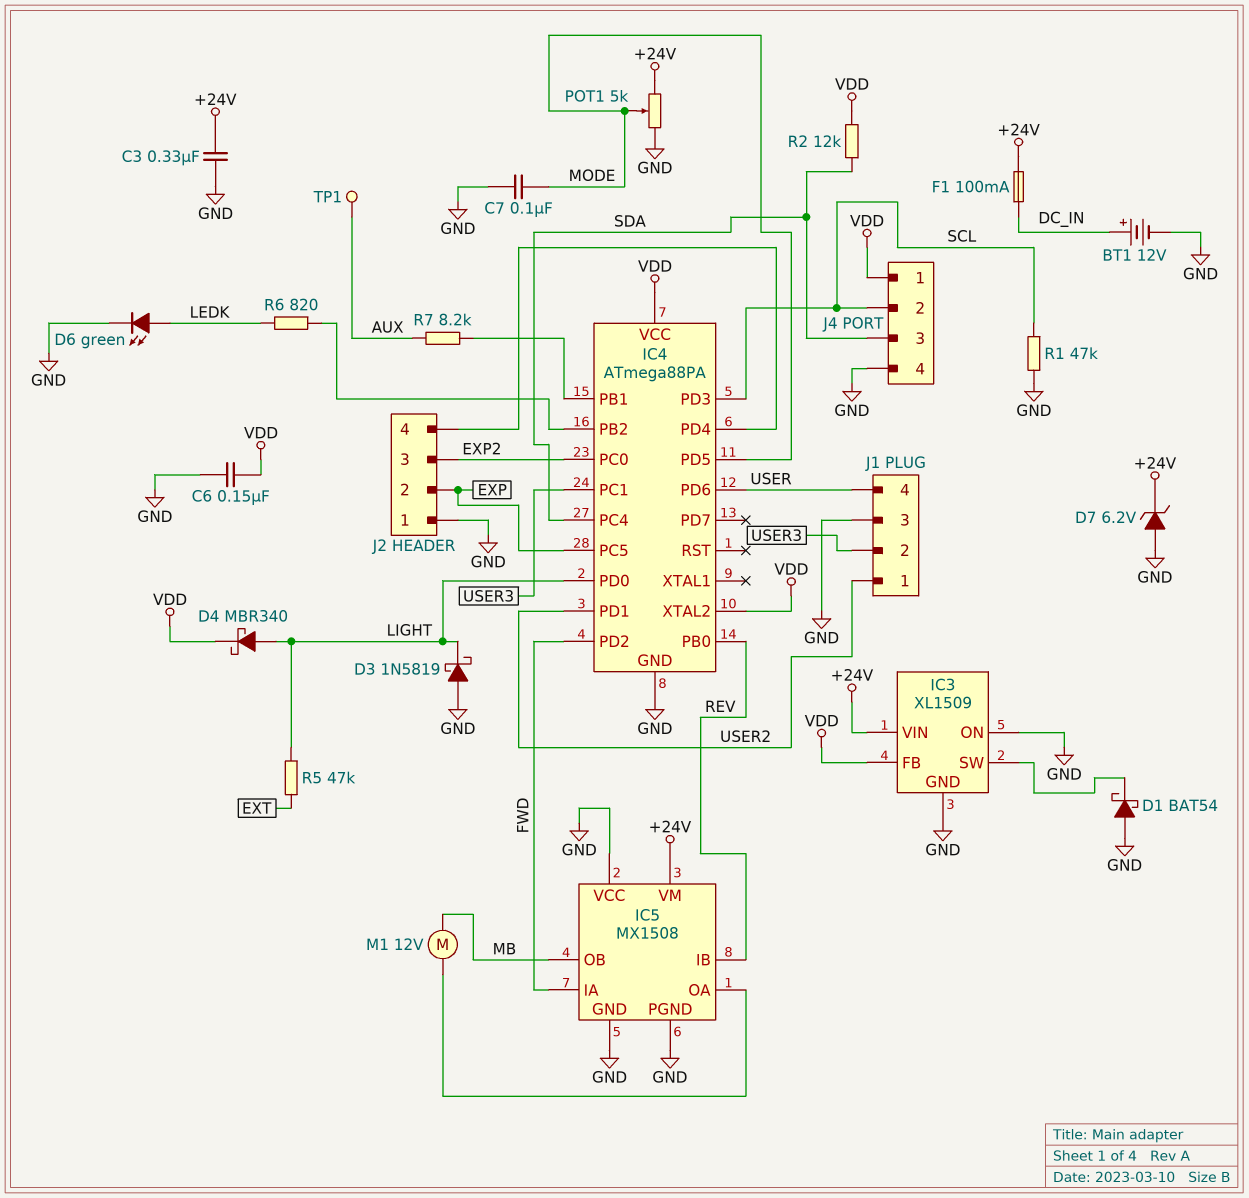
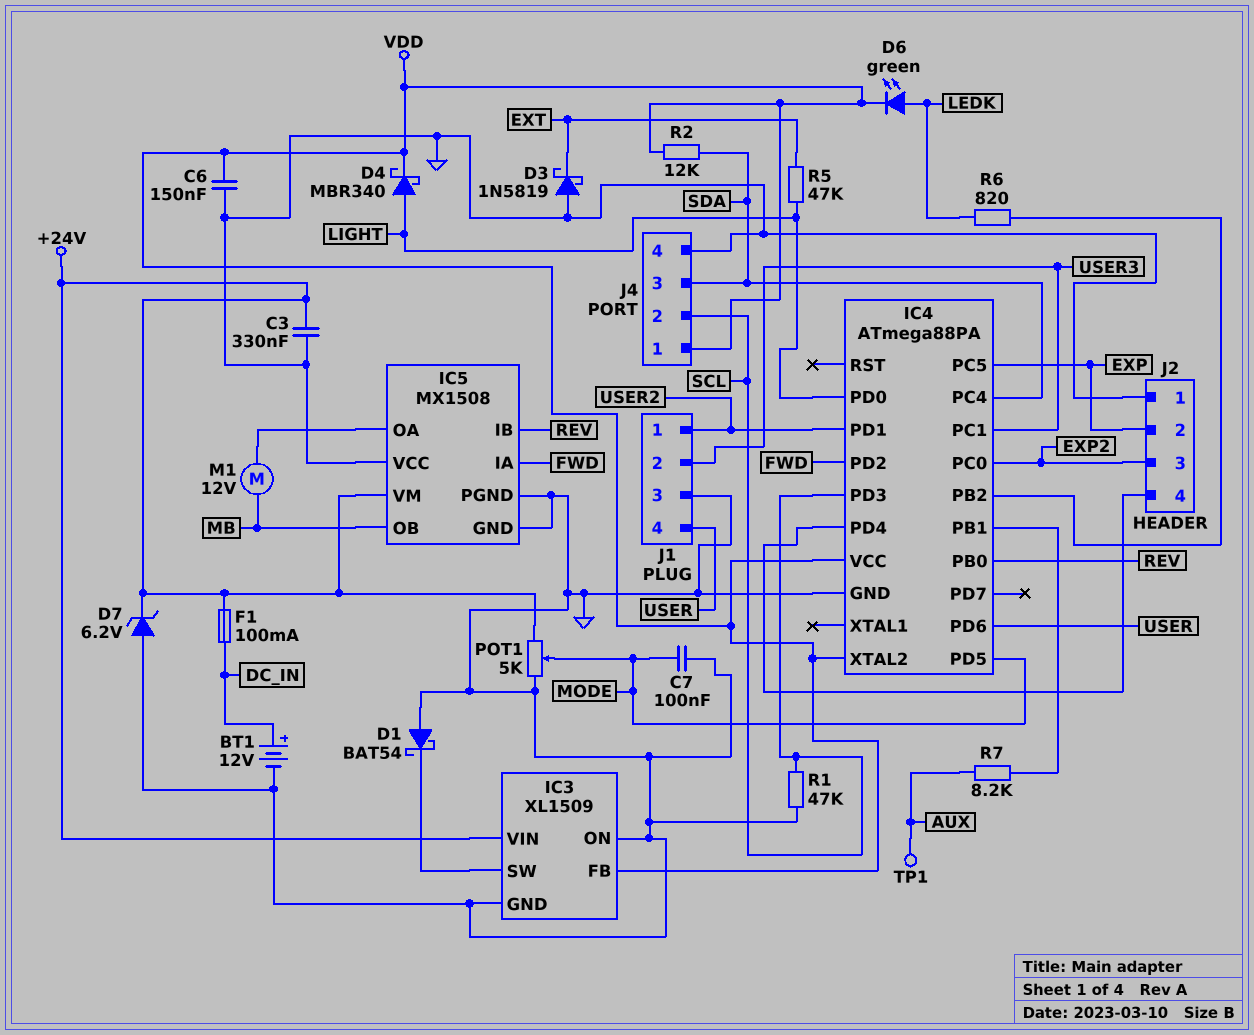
D3: schottky 1N5819 (A GND, K LIGHT) -> schottky 1N5819 (A GND, K EXT)
D6: LED green (A LEDK, K GND) -> LED green (A LEDK, K VDD)

